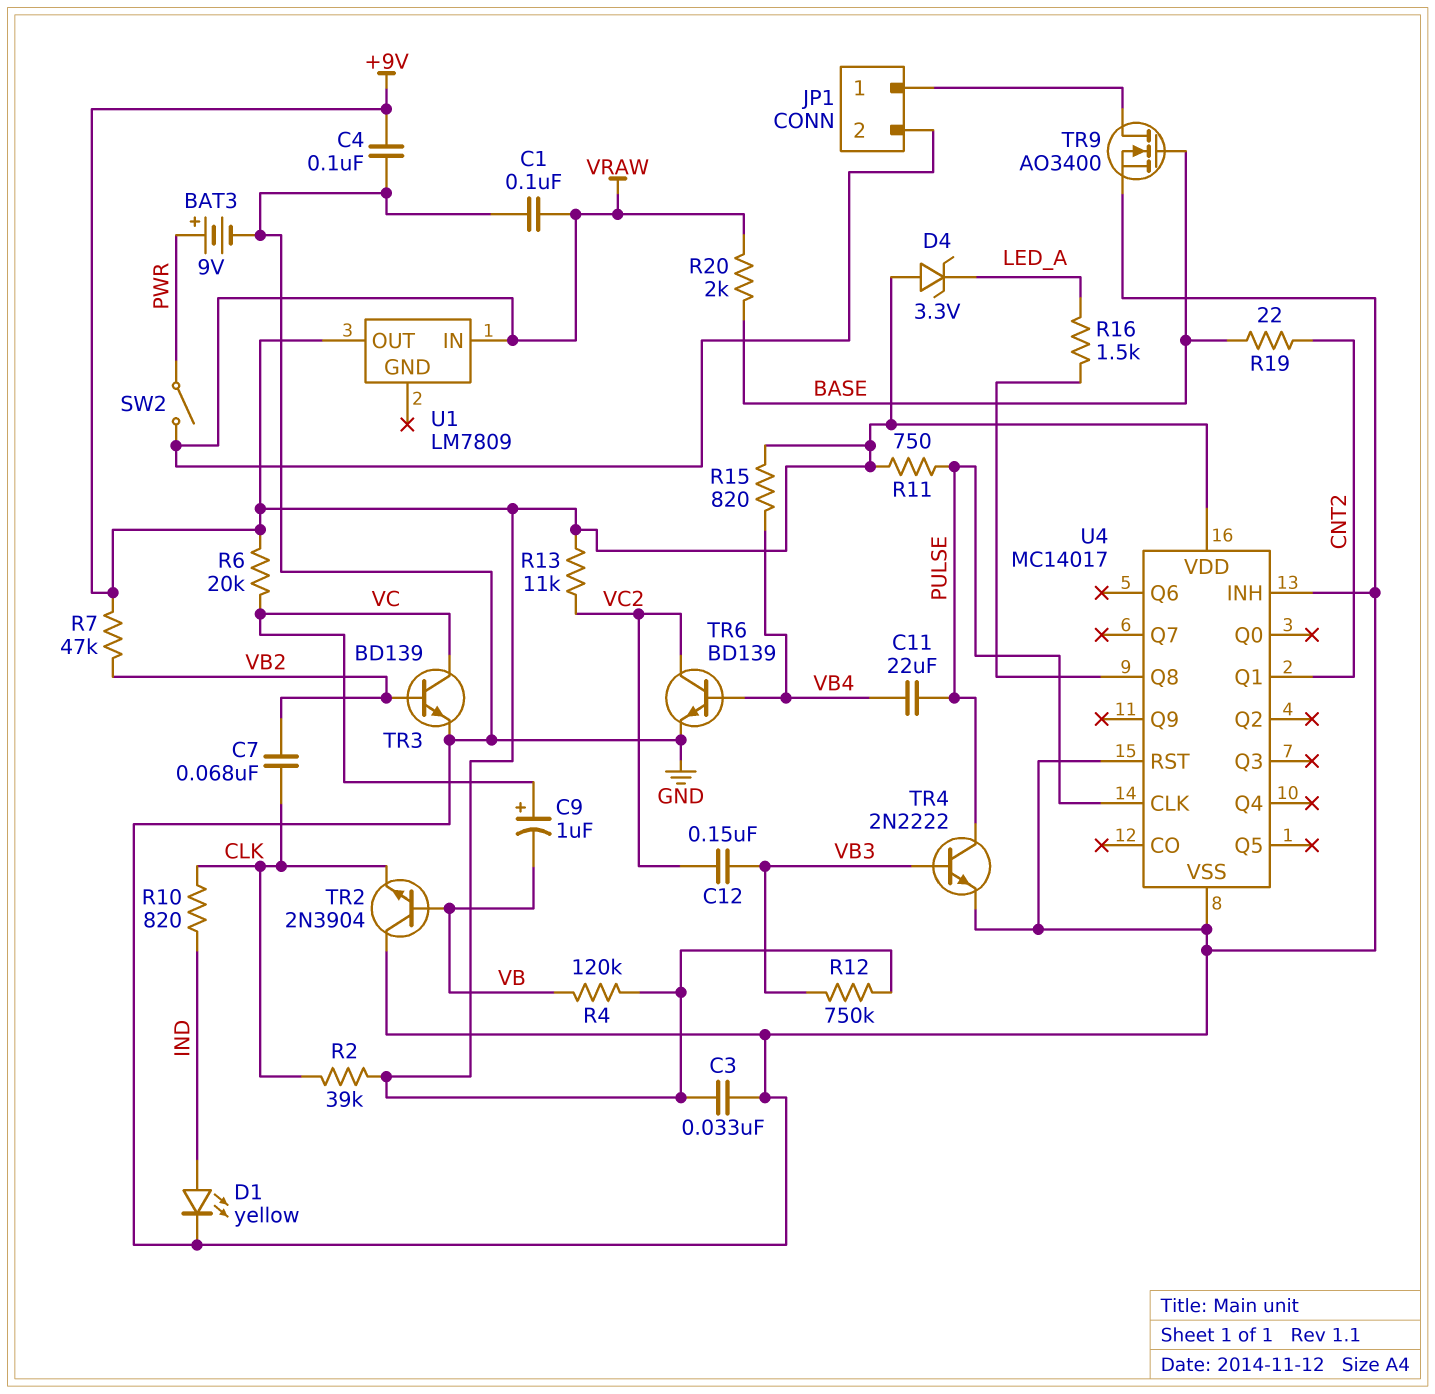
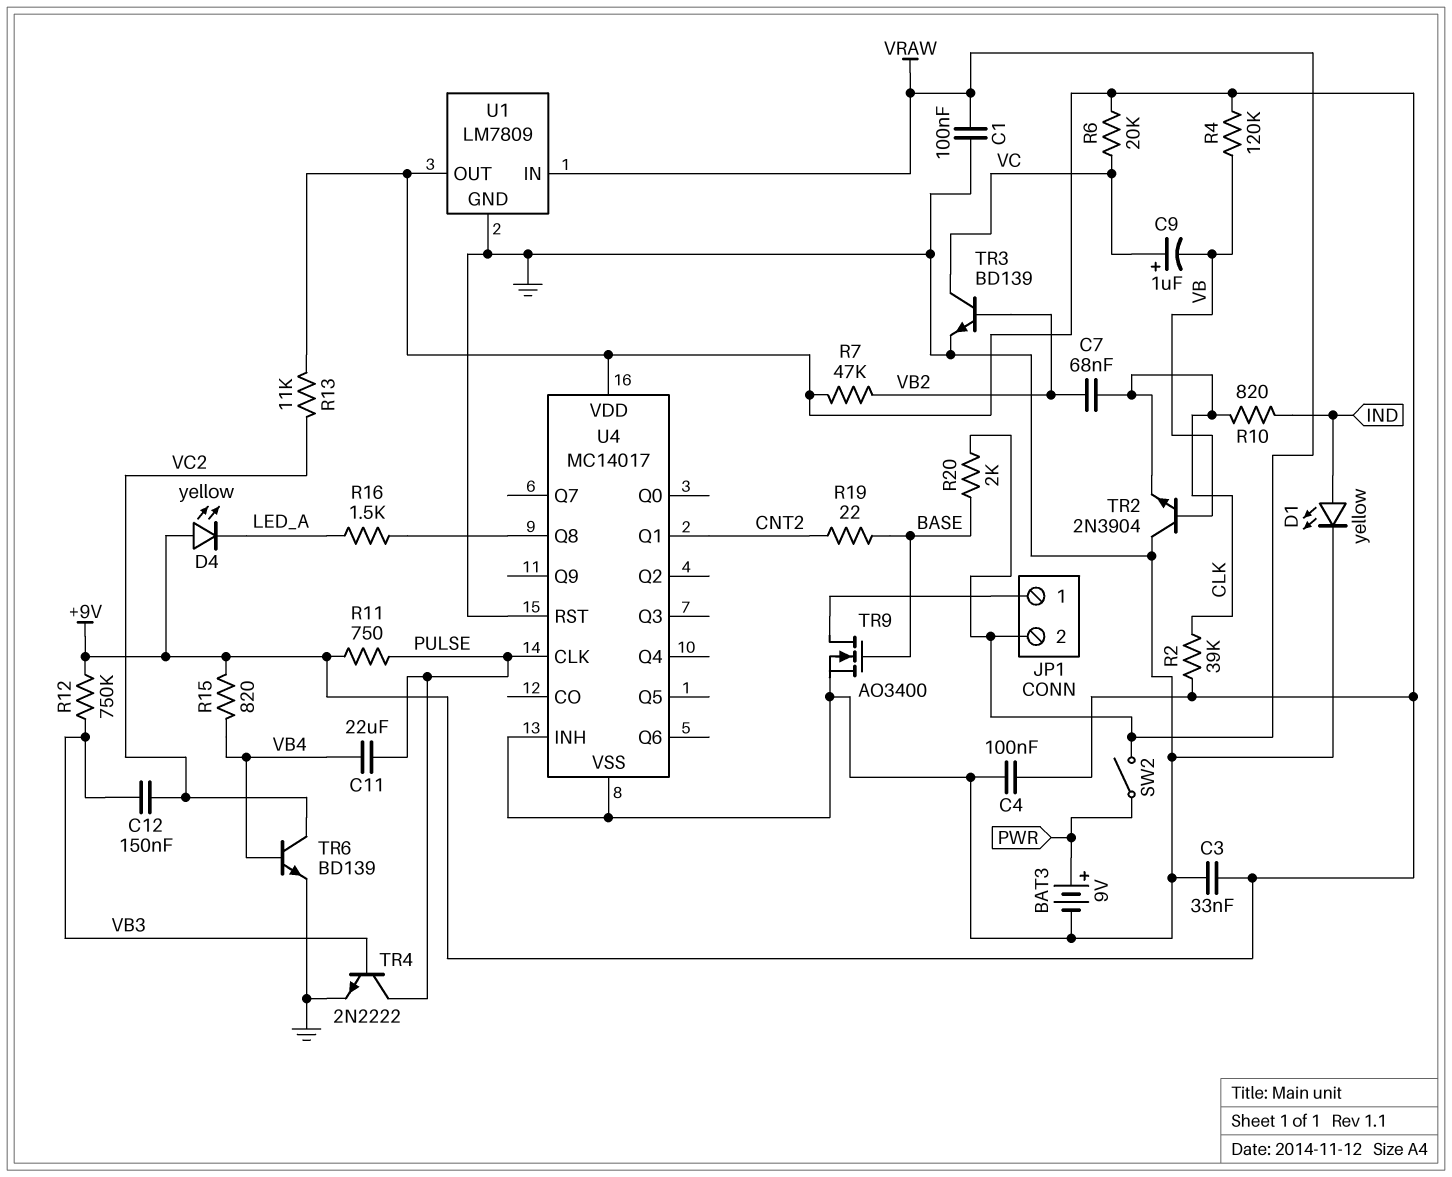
D4: zener 3.3V (A +9V, K LED_A) -> LED yellow (A +9V, K LED_A)
U1 pin GND: none -> GND

